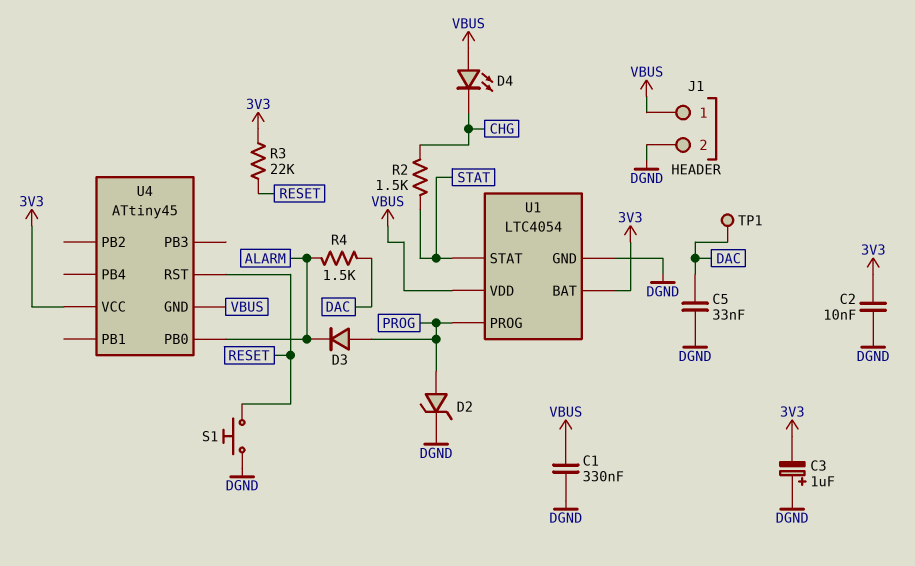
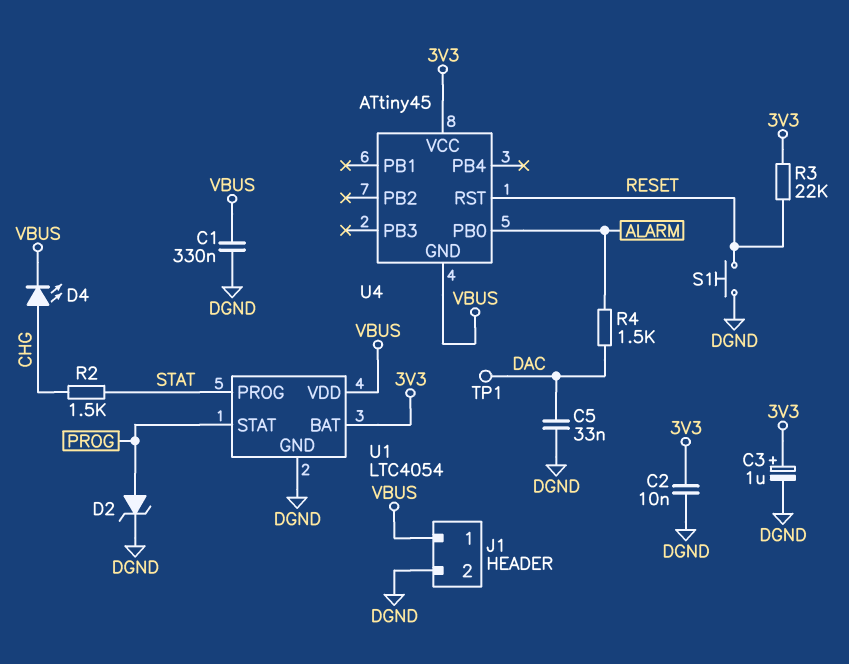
C3: 1uF (plus DGND, minus 3V3) -> 1uF (plus 3V3, minus DGND)
D3: diode (A PROG, K ALARM) -> none
D4: LED (A VBUS, K CHG) -> LED (A CHG, K VBUS)
U1 pin PROG: PROG -> STAT
U1 pin STAT: STAT -> PROG

